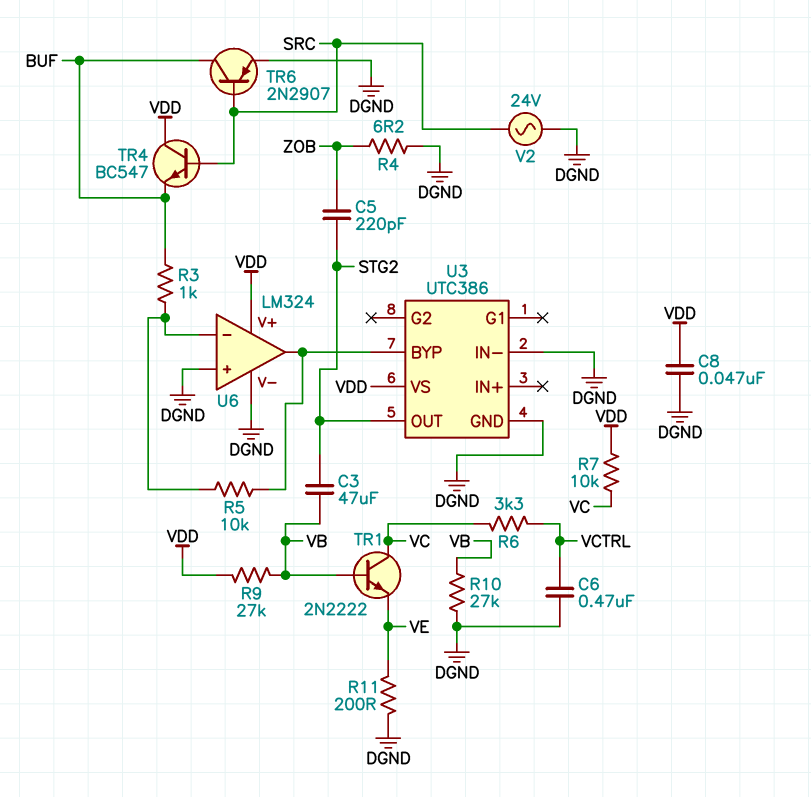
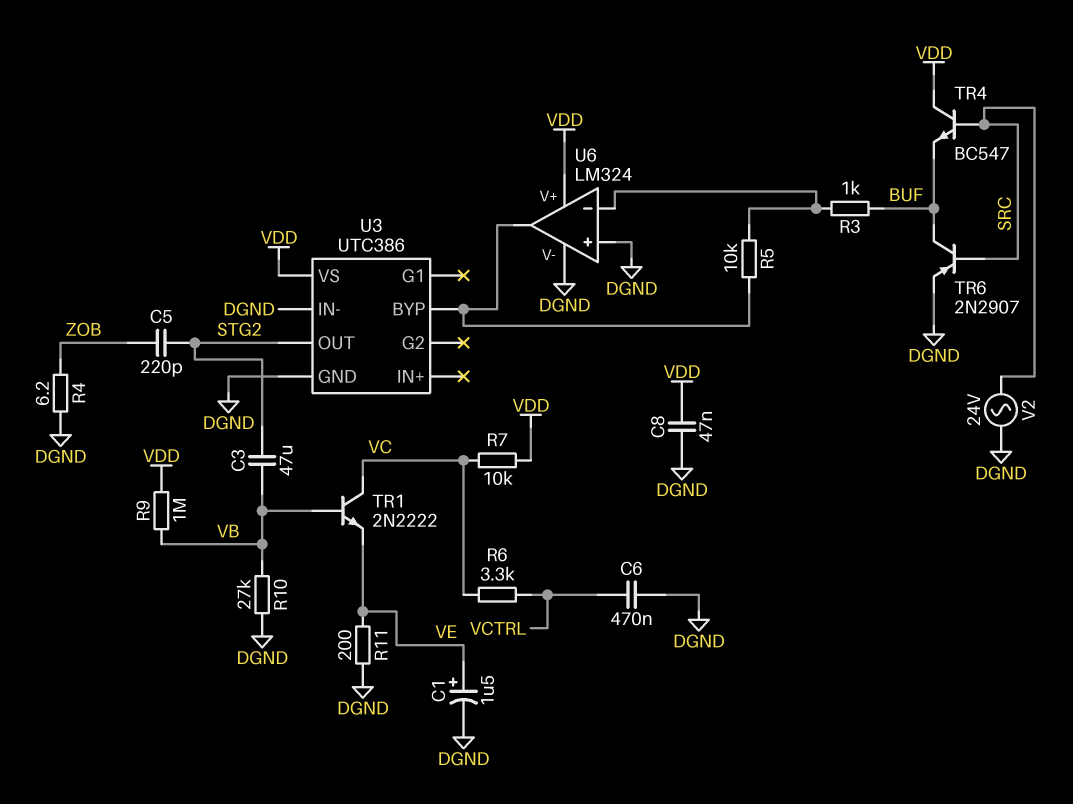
C1: none -> 1.5uF (plus VE, minus DGND)
R9: 27k (VB, VDD) -> 1M (VB, VDD)

